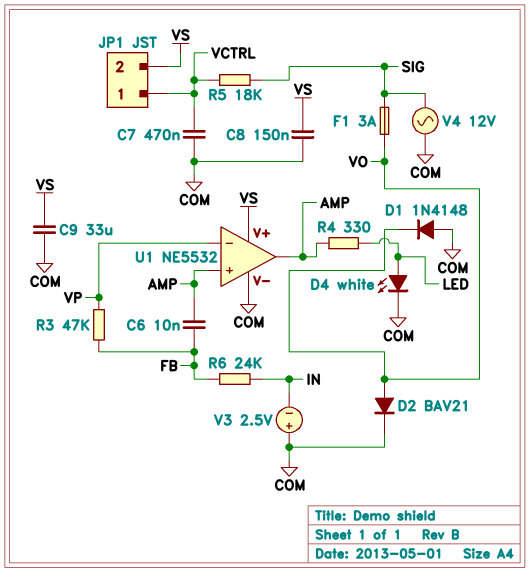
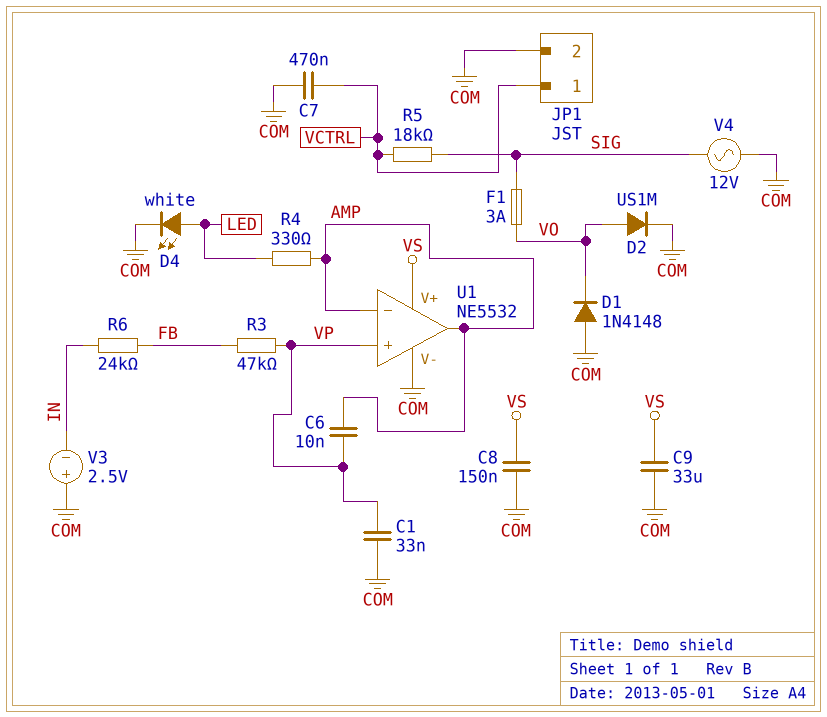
C1: none -> 33nF (COM, VP)
C6: 10nF (AMP, FB) -> 10nF (AMP, VP)
D2: diode BAV21 (A VO, K COM) -> diode US1M (A VO, K COM)
JP1 pin 2: VS -> COM
U1 pin in+: AMP -> VP
U1 pin in-: VP -> AMP

